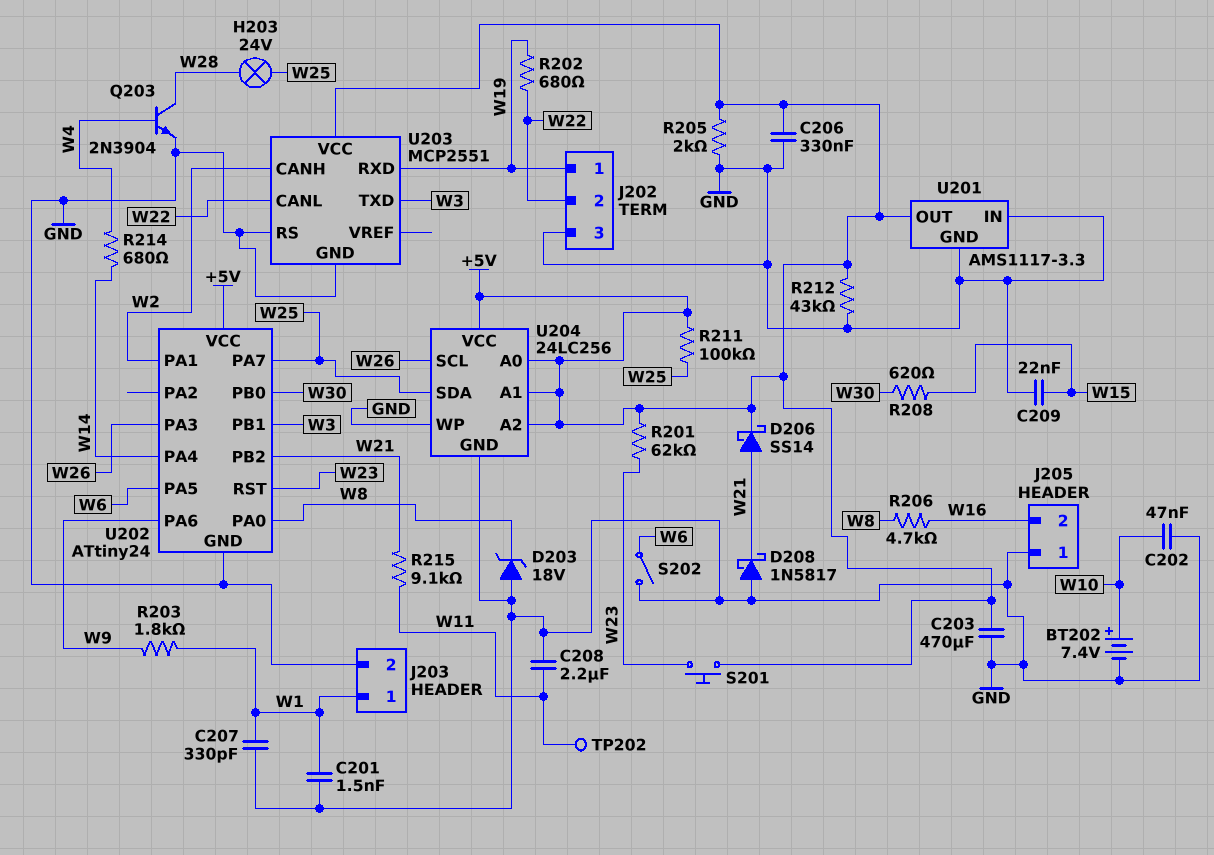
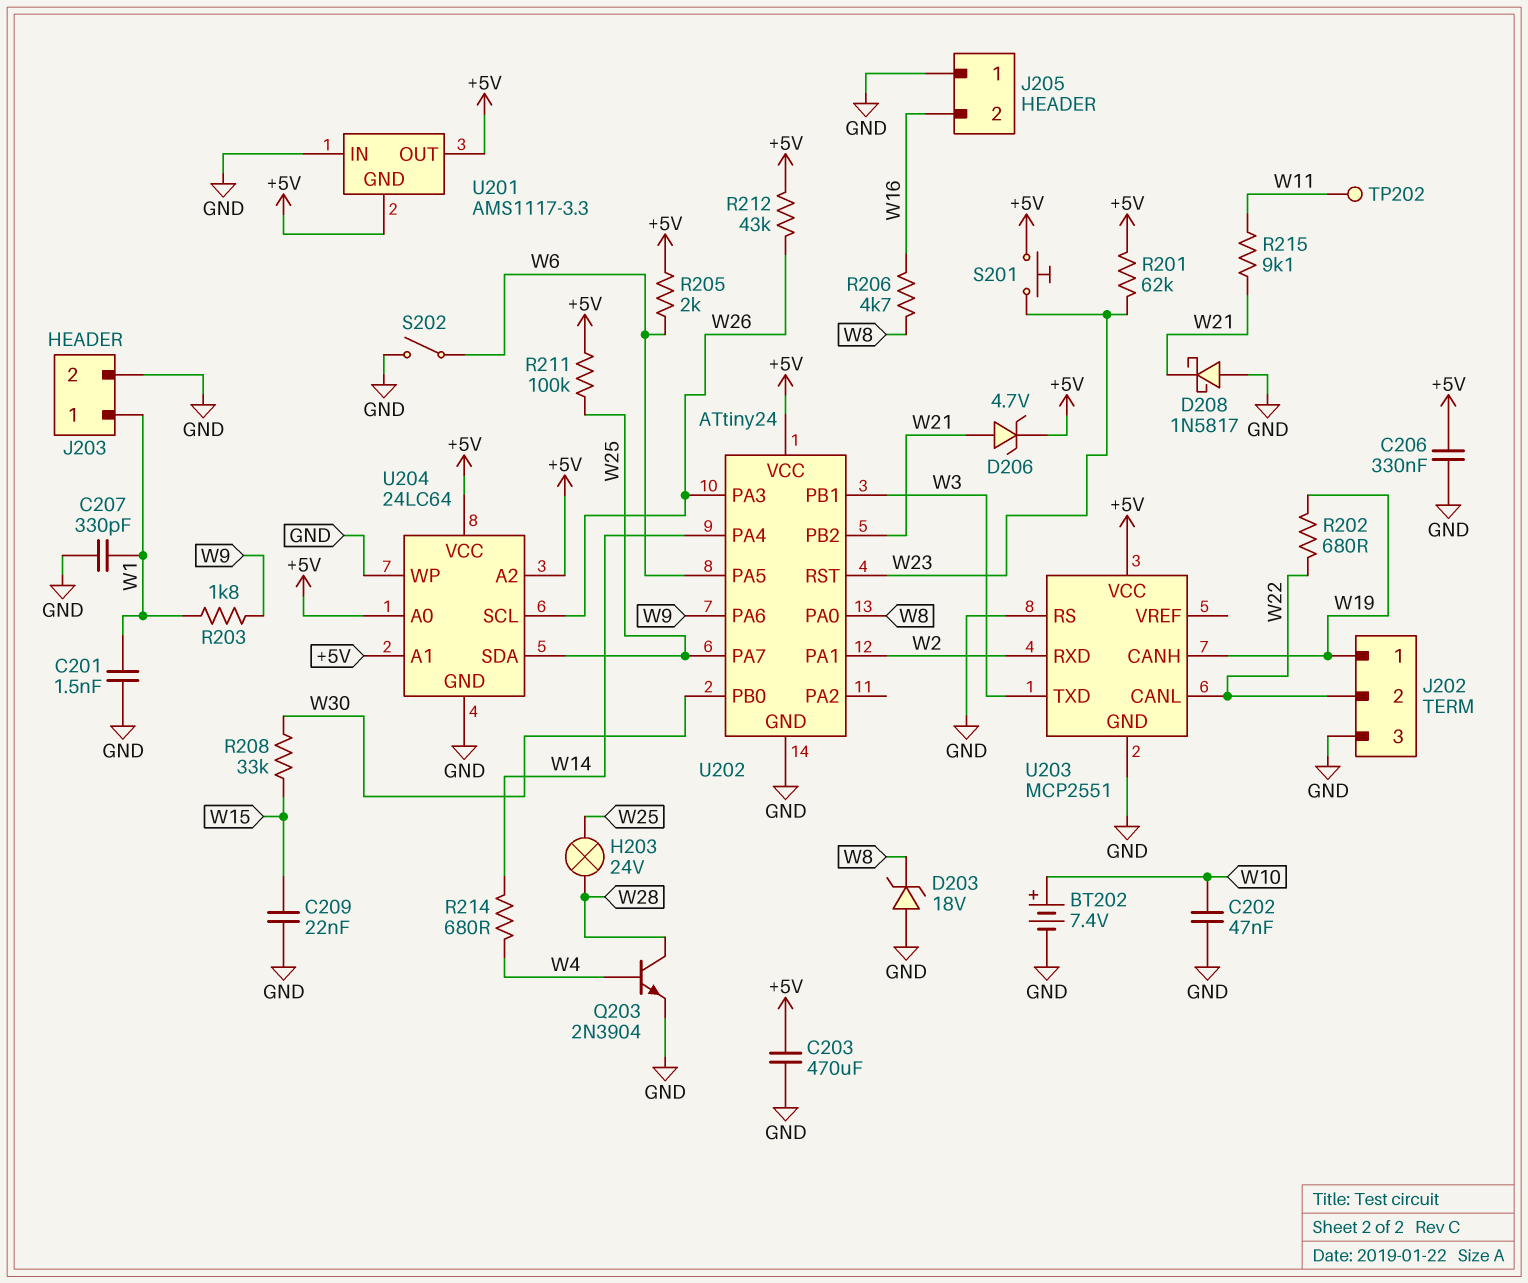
C208: 2.2uF (GND, W11) -> none
D206: schottky SS14 (A W21, K +5V) -> zener 4.7V (A W21, K +5V)
R205: 2k (+5V, GND) -> 2k (+5V, W6)
R208: 620 (W15, W30) -> 33k (W15, W30)
R212: 43k (+5V, GND) -> 43k (+5V, W26)
U201 pin GND: GND -> +5V
U203 pin CANH: W2 -> W19
U203 pin RXD: W19 -> W2
U204: 24LC256 -> 24LC64

